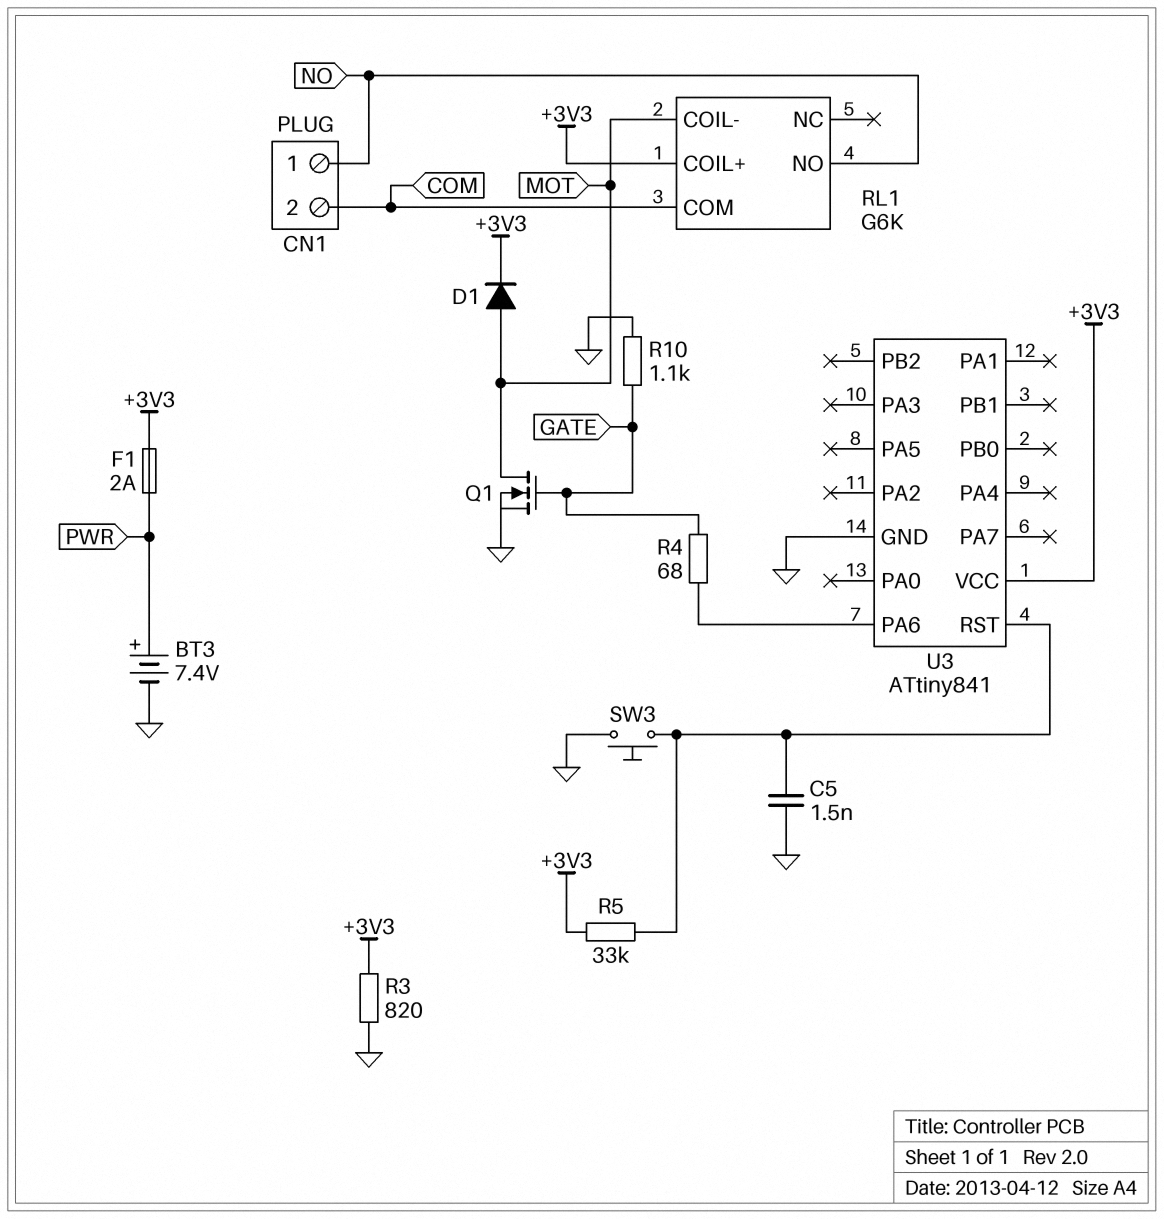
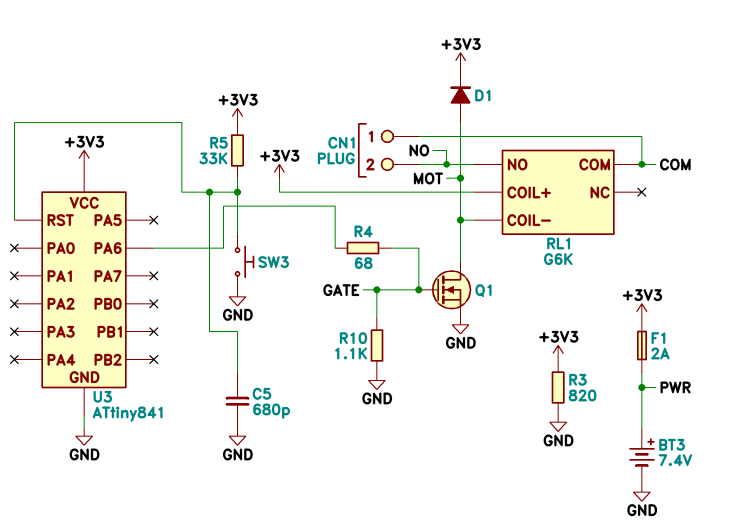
C5: 1.5nF (GND, U3/RST) -> 680pF (GND, U3/RST)
CN1 pin 1: NO -> COM
CN1 pin 2: COM -> NO

